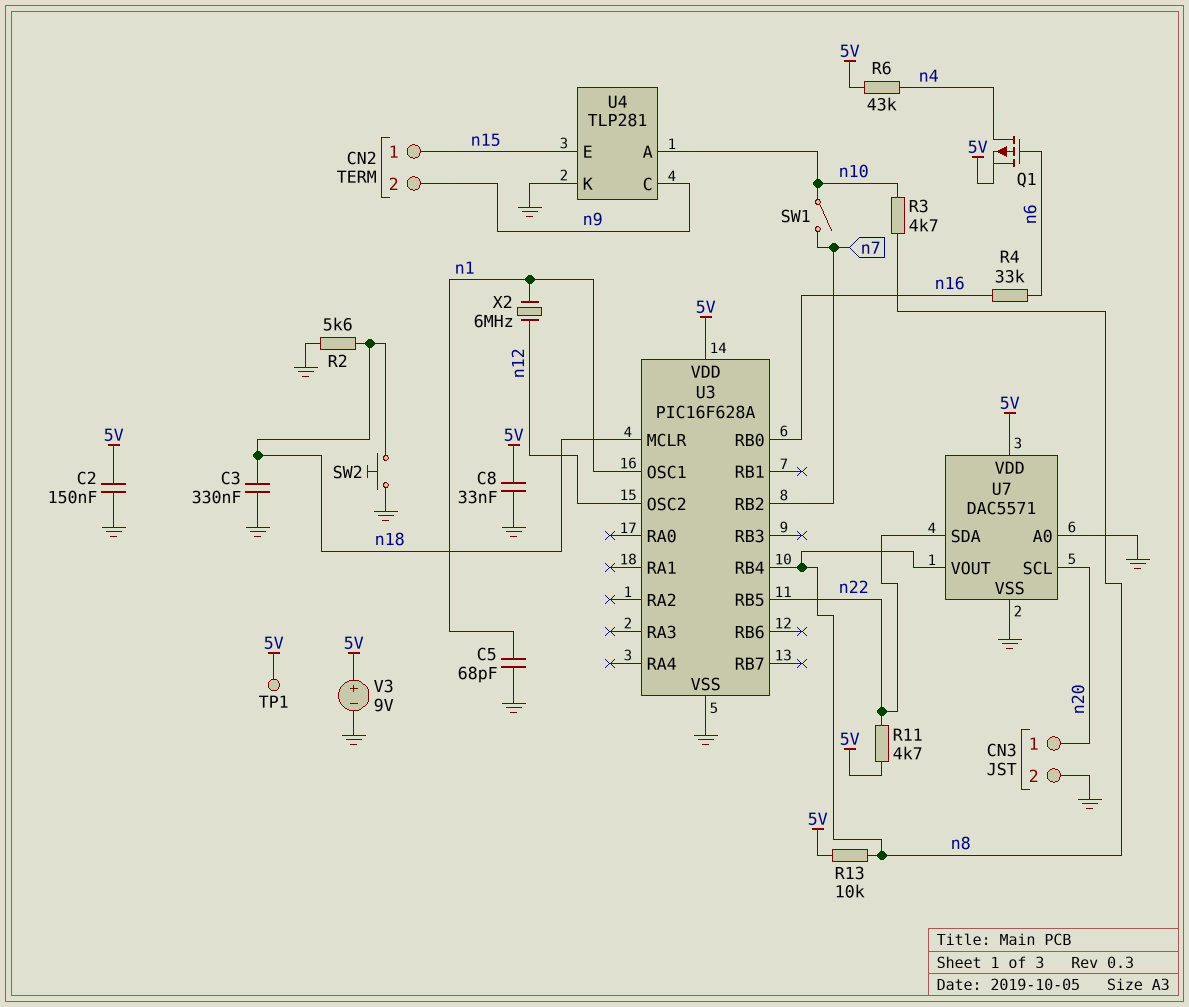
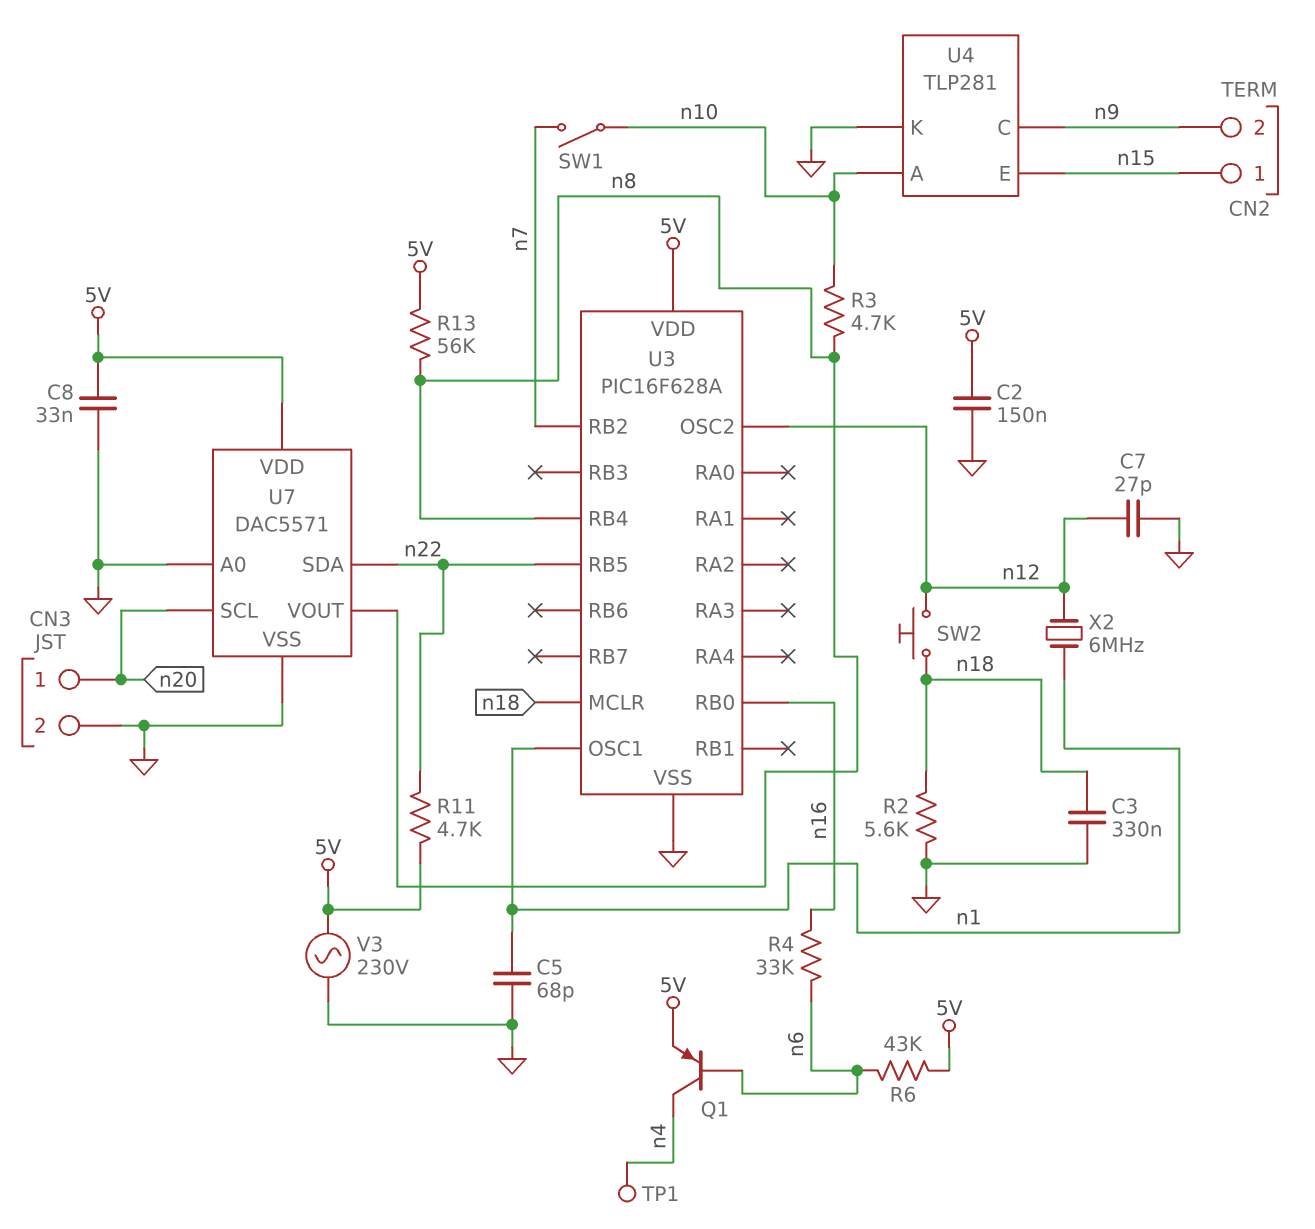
C7: none -> 27pF (GND, n12)
Q1: PMOS (G n6, D n4, S 5V) -> PNP (B n6, C n4, E 5V)
R6: 43k (5V, n4) -> 43k (5V, n6)
R13: 10k (5V, n8) -> 56k (5V, n8)
SW2: button (GND, n18) -> button (n12, n18)
TP1: test point (5V) -> test point (n4)
V3: 9V (plus 5V, minus GND) -> AC 230V (5V, GND)

